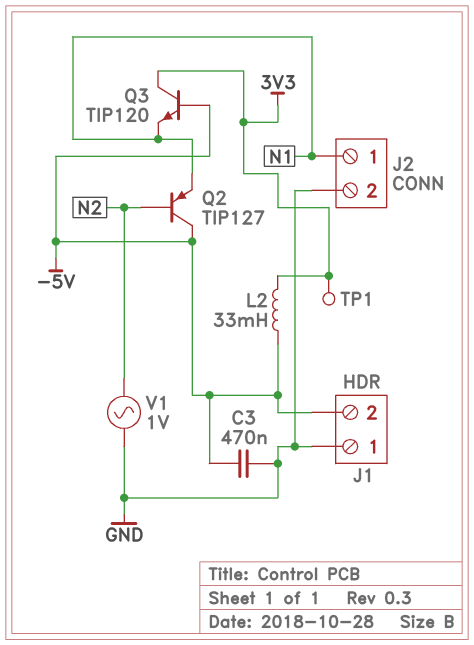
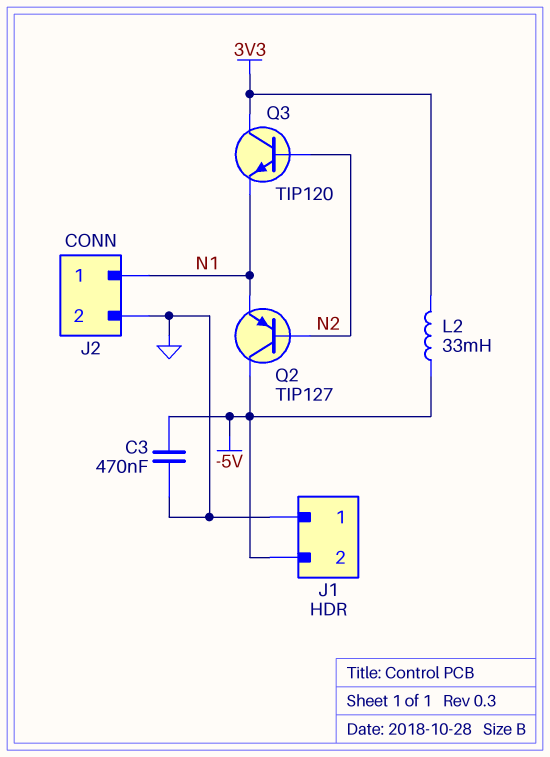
Q3: NPN TIP120 (B -5V, C 3V3, E N1) -> NPN TIP120 (B N2, C 3V3, E N1)
TP1: test point (3V3) -> none
V1: AC 1V (GND, N2) -> none

